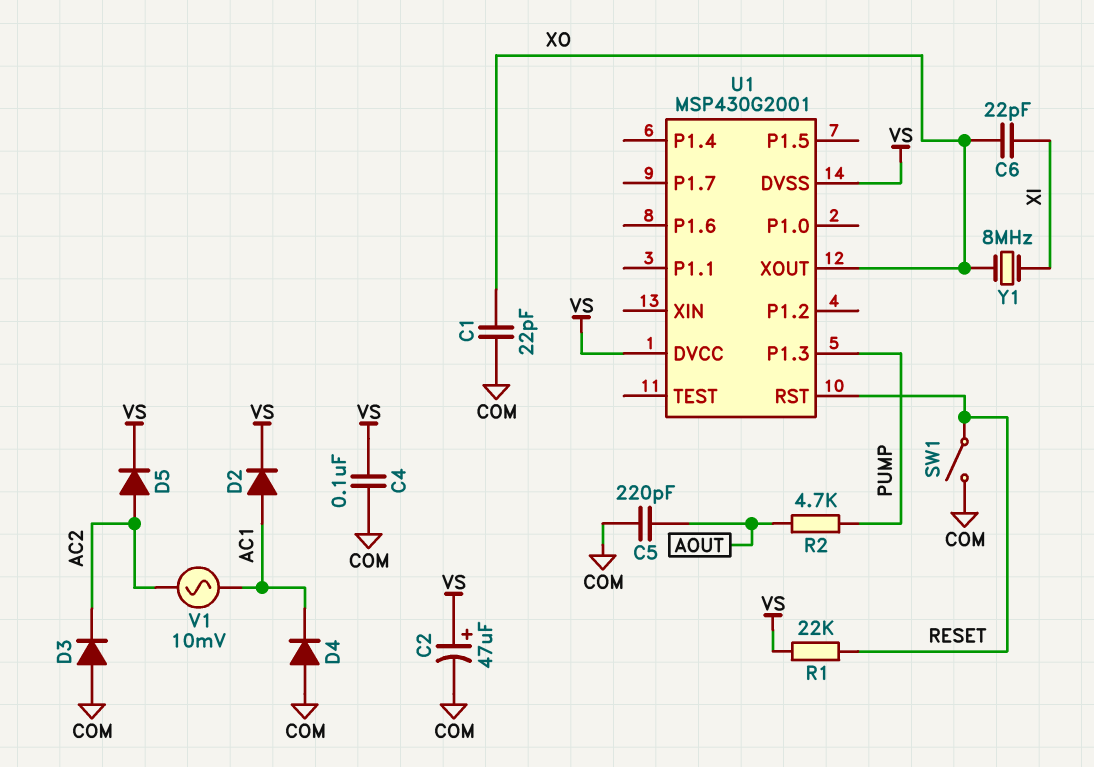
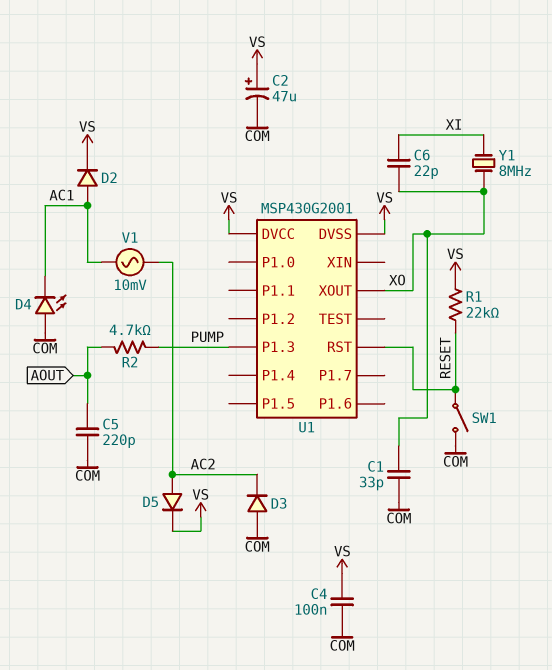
C1: 22pF (COM, XO) -> 33pF (COM, XO)
D4: diode (A COM, K AC1) -> LED (A COM, K AC1)

